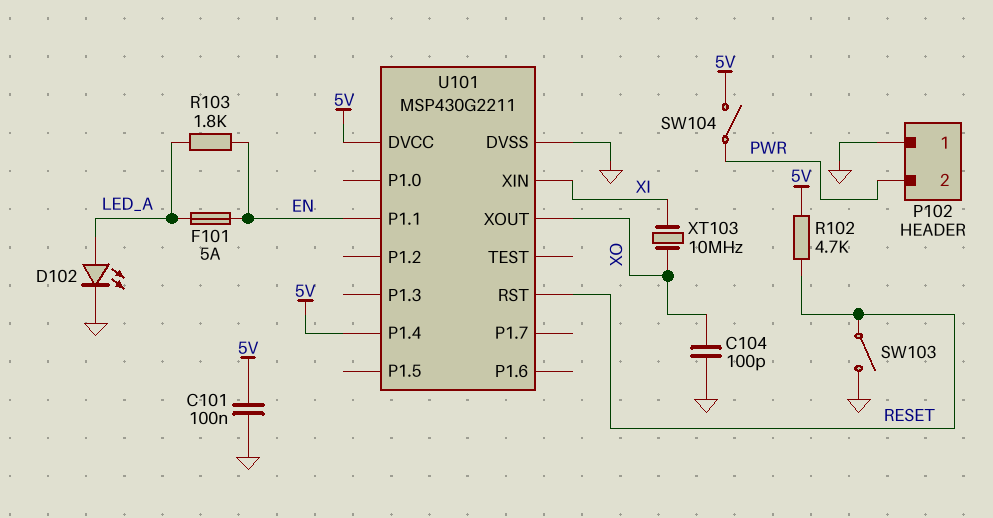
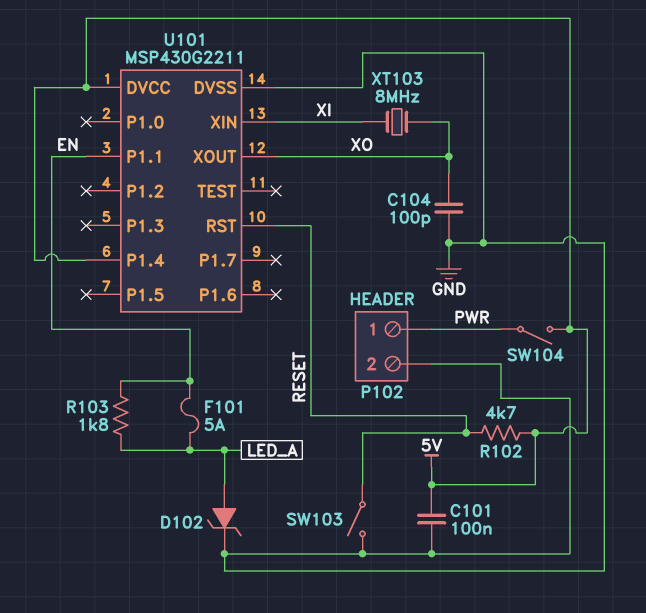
D102: LED (A LED_A, K GND) -> zener (A LED_A, K GND)
P102 pin 1: GND -> PWR
P102 pin 2: PWR -> GND
XT103: 10MHz (XI, XO) -> 8MHz (XI, XO)

